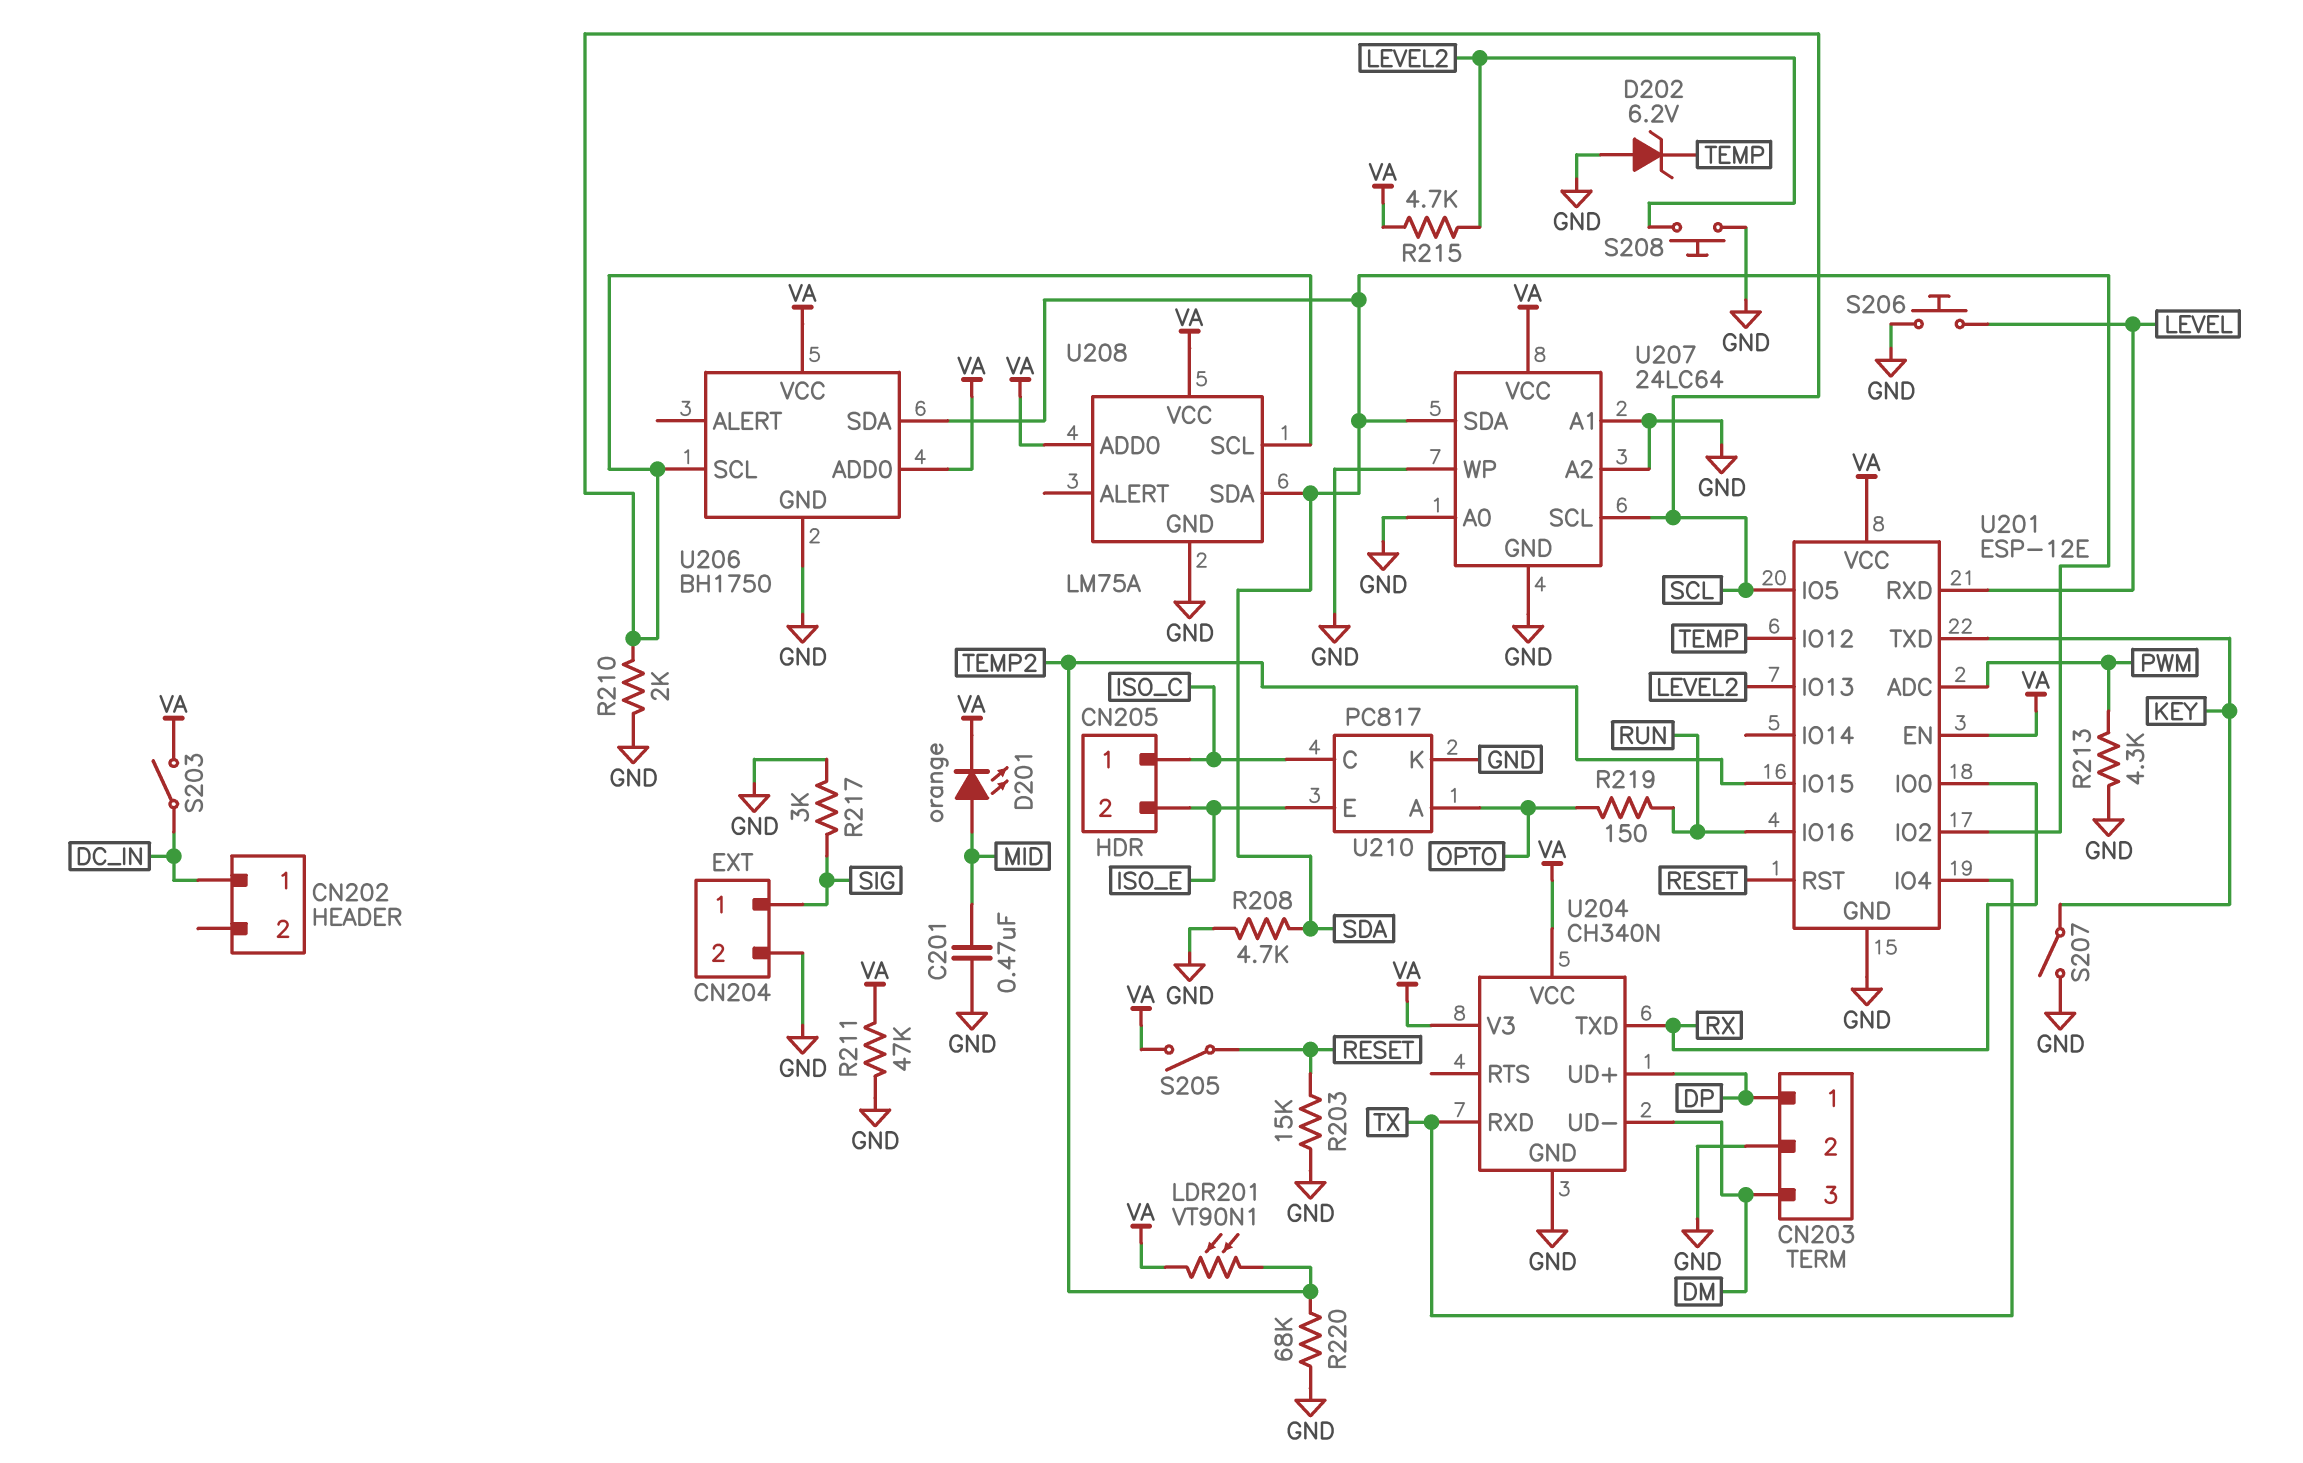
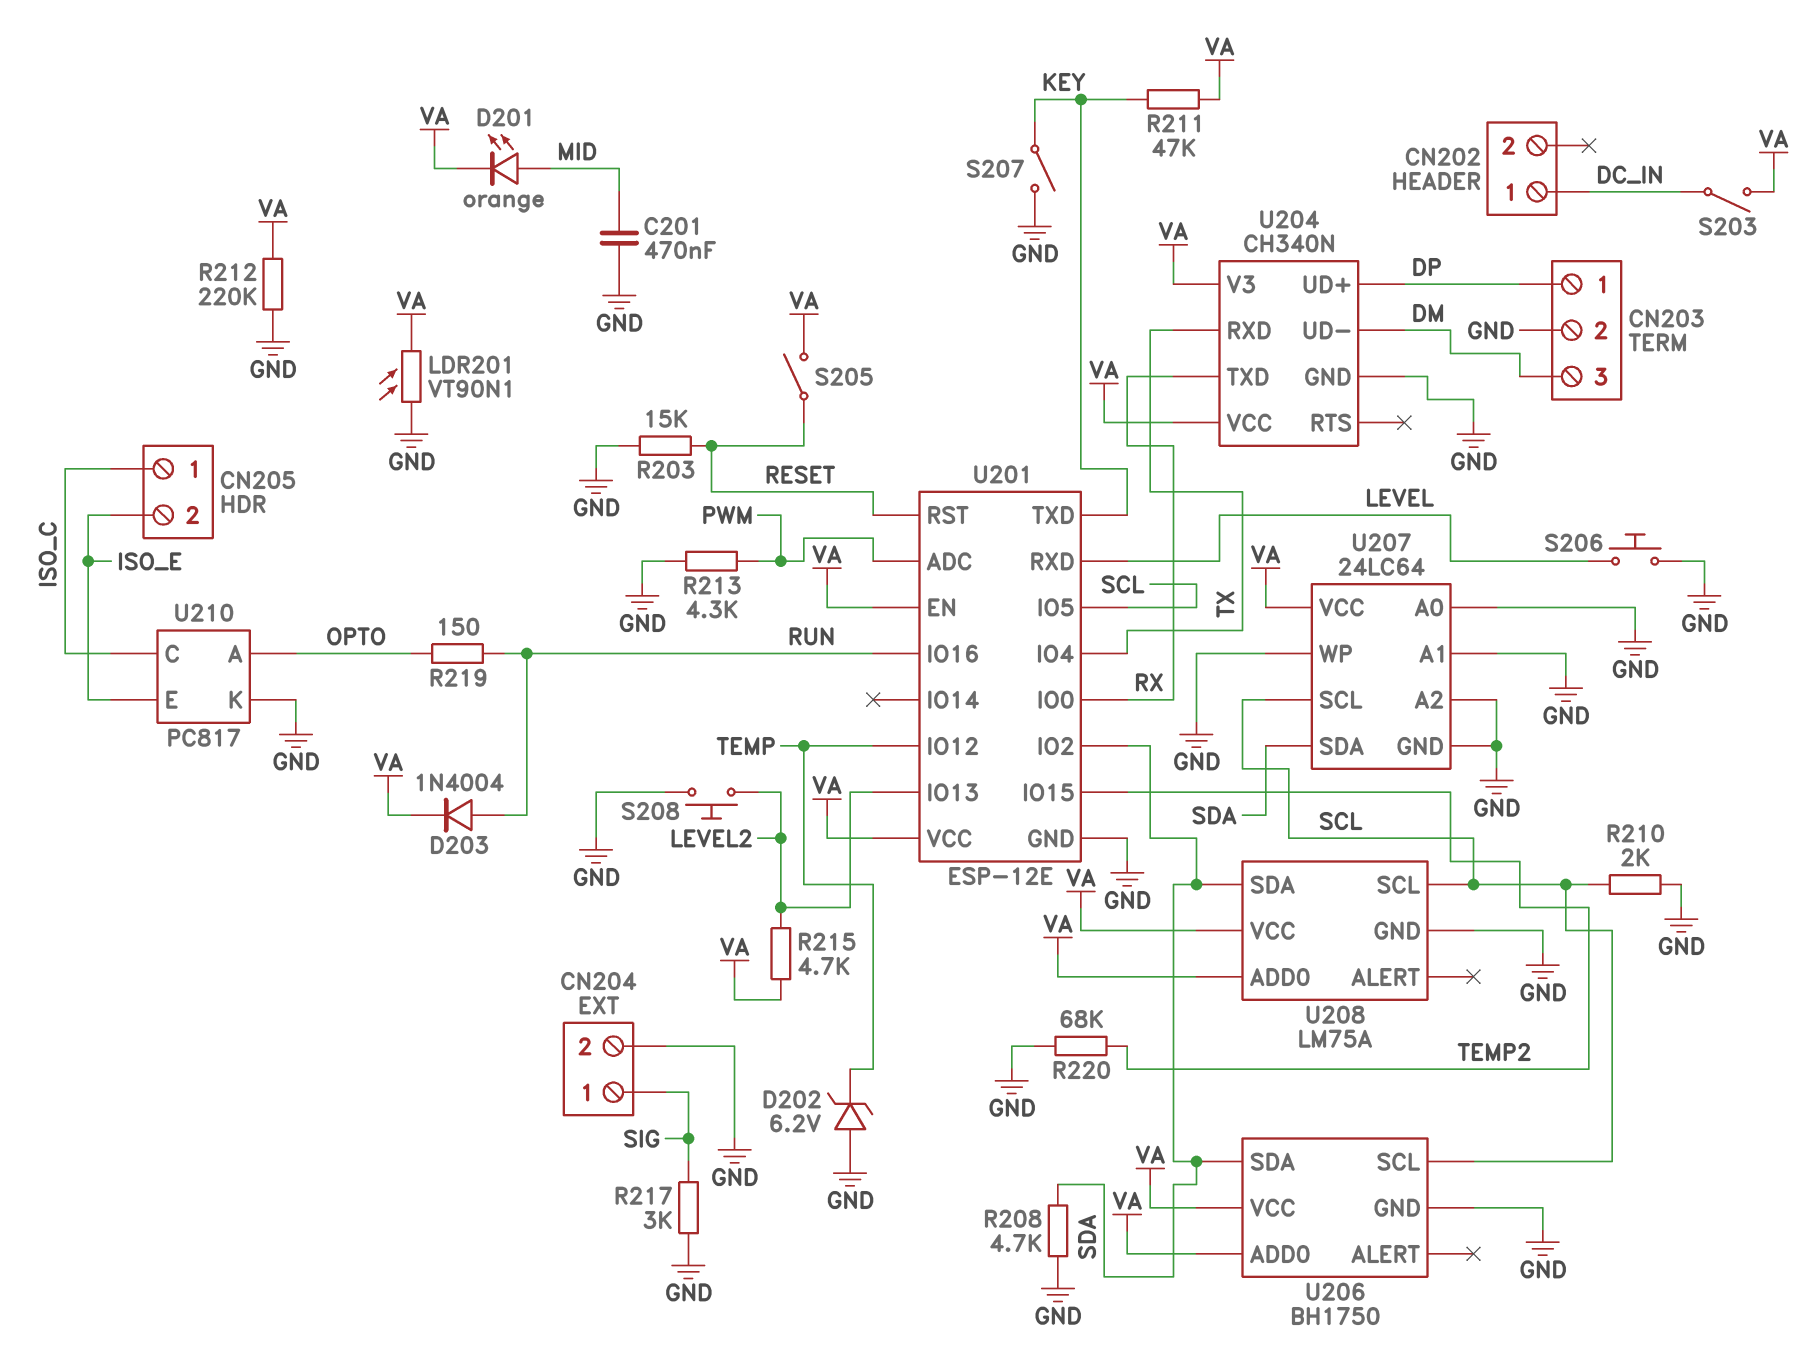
D203: none -> diode 1N4004 (A RUN, K VA)
LDR201: VT90N1 (TEMP2, VA) -> VT90N1 (GND, VA)
R211: 47k (GND, VA) -> 47k (KEY, VA)
R212: none -> 220k (GND, VA)

